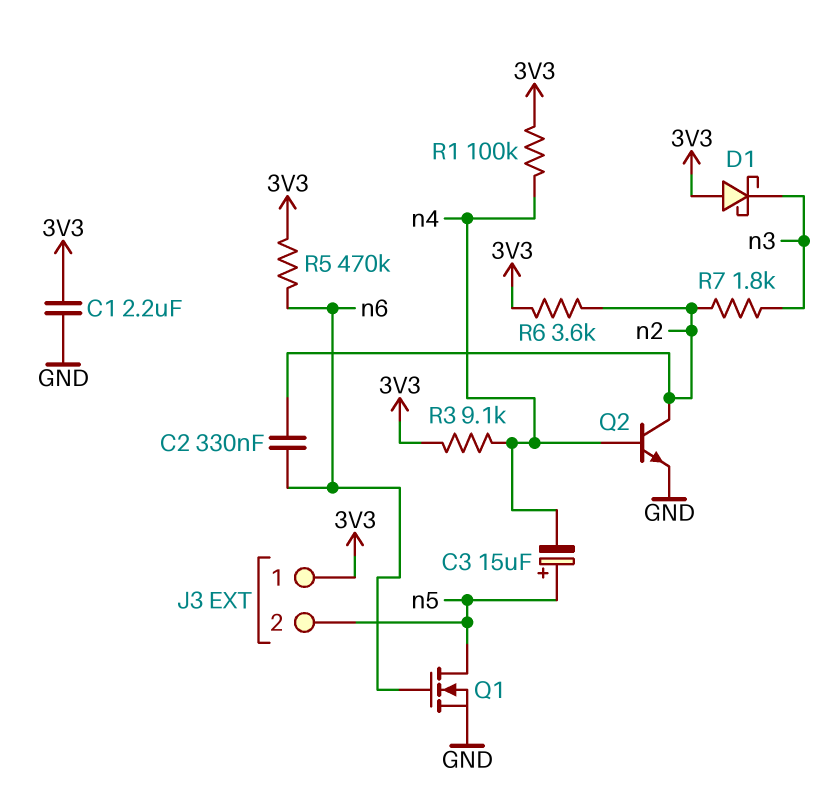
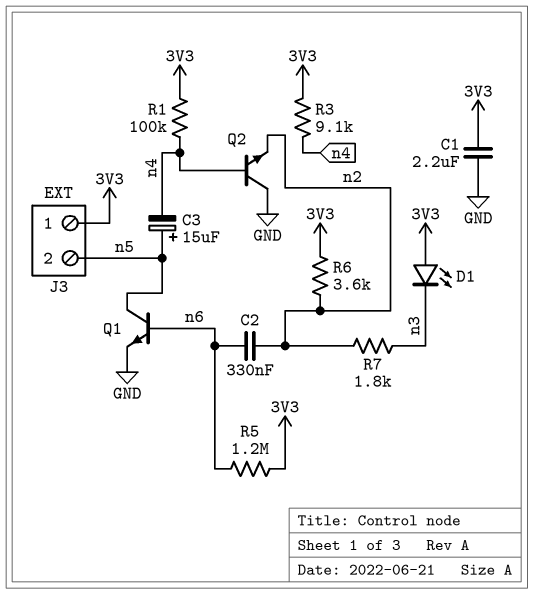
D1: schottky (A 3V3, K n3) -> LED (A 3V3, K n3)
Q1: NMOS (G n6, D n5, S GND) -> NPN (B n6, C n5, E GND)
Q2: NPN (B n4, C n2, E GND) -> NPN (B n4, C GND, E n2)
R5: 470k (3V3, n6) -> 1.2M (3V3, n6)

